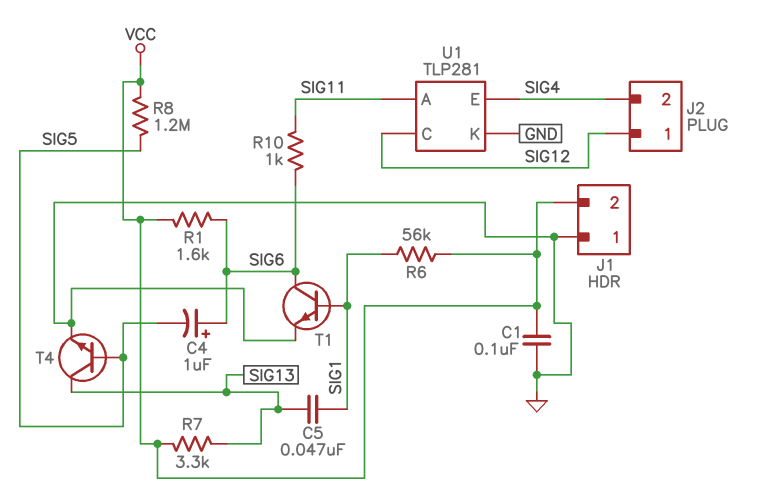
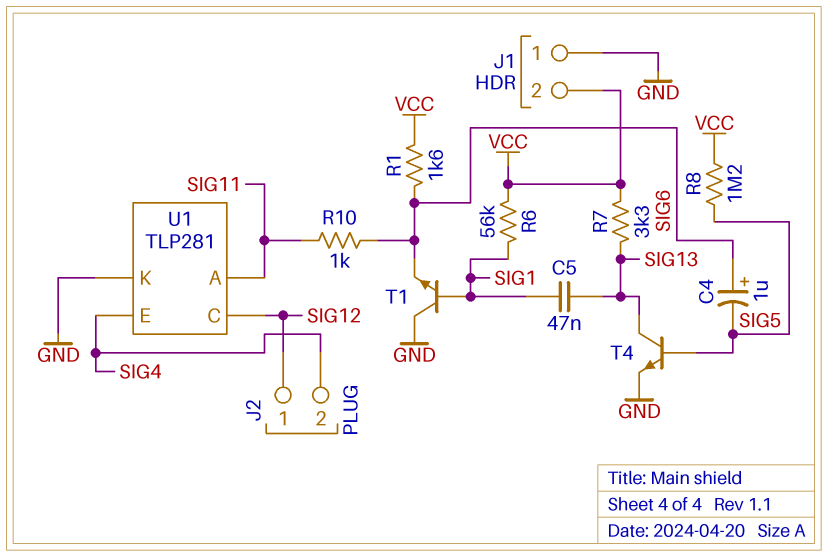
C1: 100nF (GND, VCC) -> none
T1: NPN (B SIG1, C SIG6, E GND) -> NPN (B SIG1, C GND, E SIG6)

